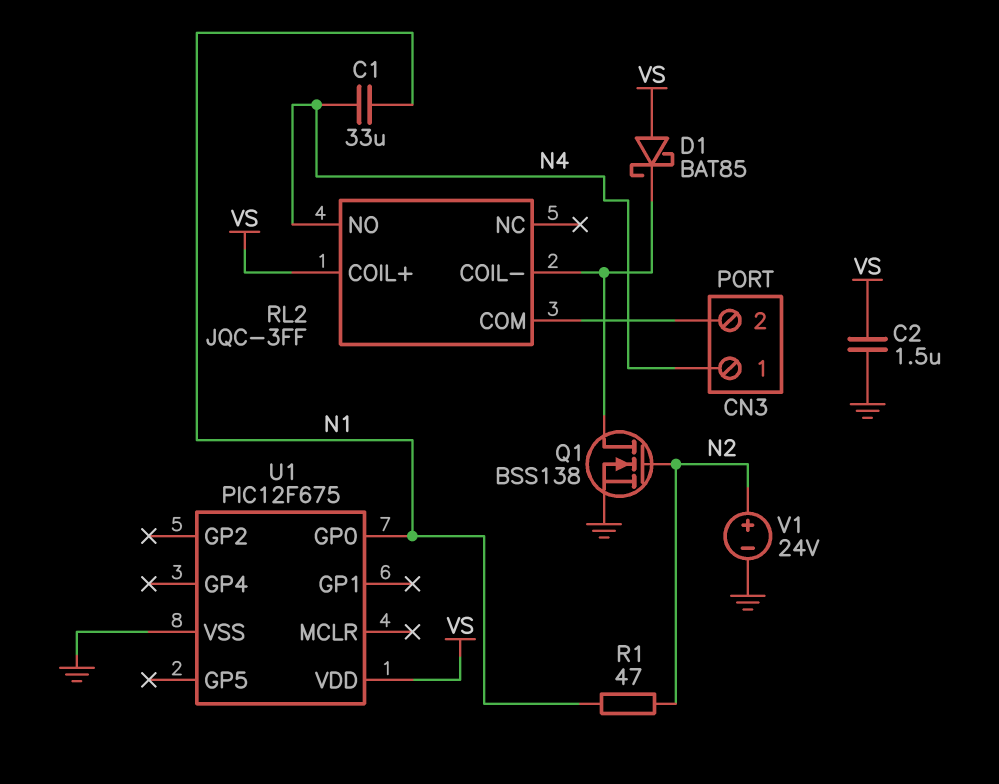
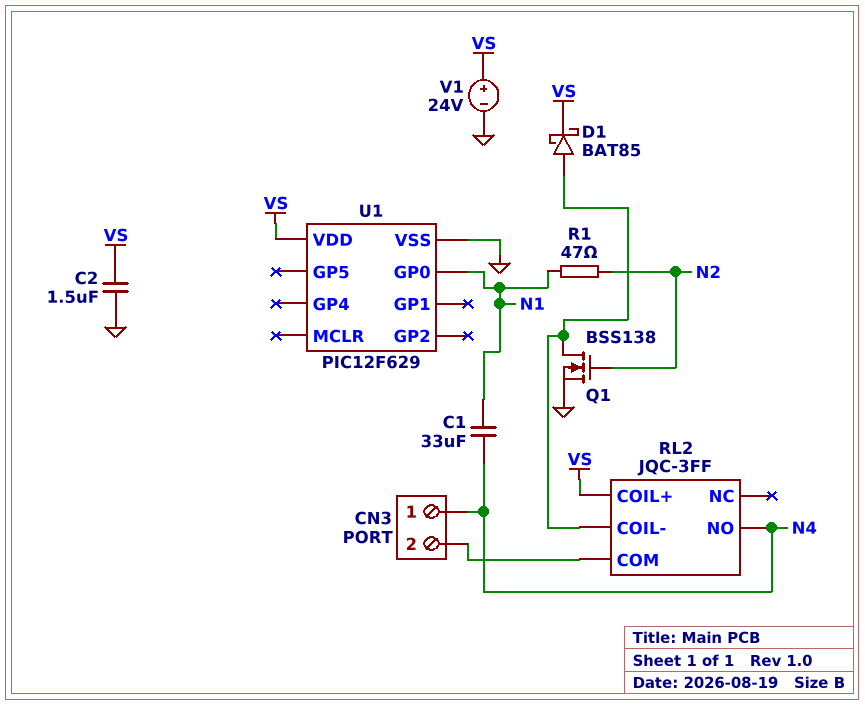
D1: schottky BAT85 (A VS, K RL2/COIL-) -> schottky BAT85 (A RL2/COIL-, K VS)
U1: PIC12F675 -> PIC12F629
V1: 24V (plus N2, minus GND) -> 24V (plus VS, minus GND)

